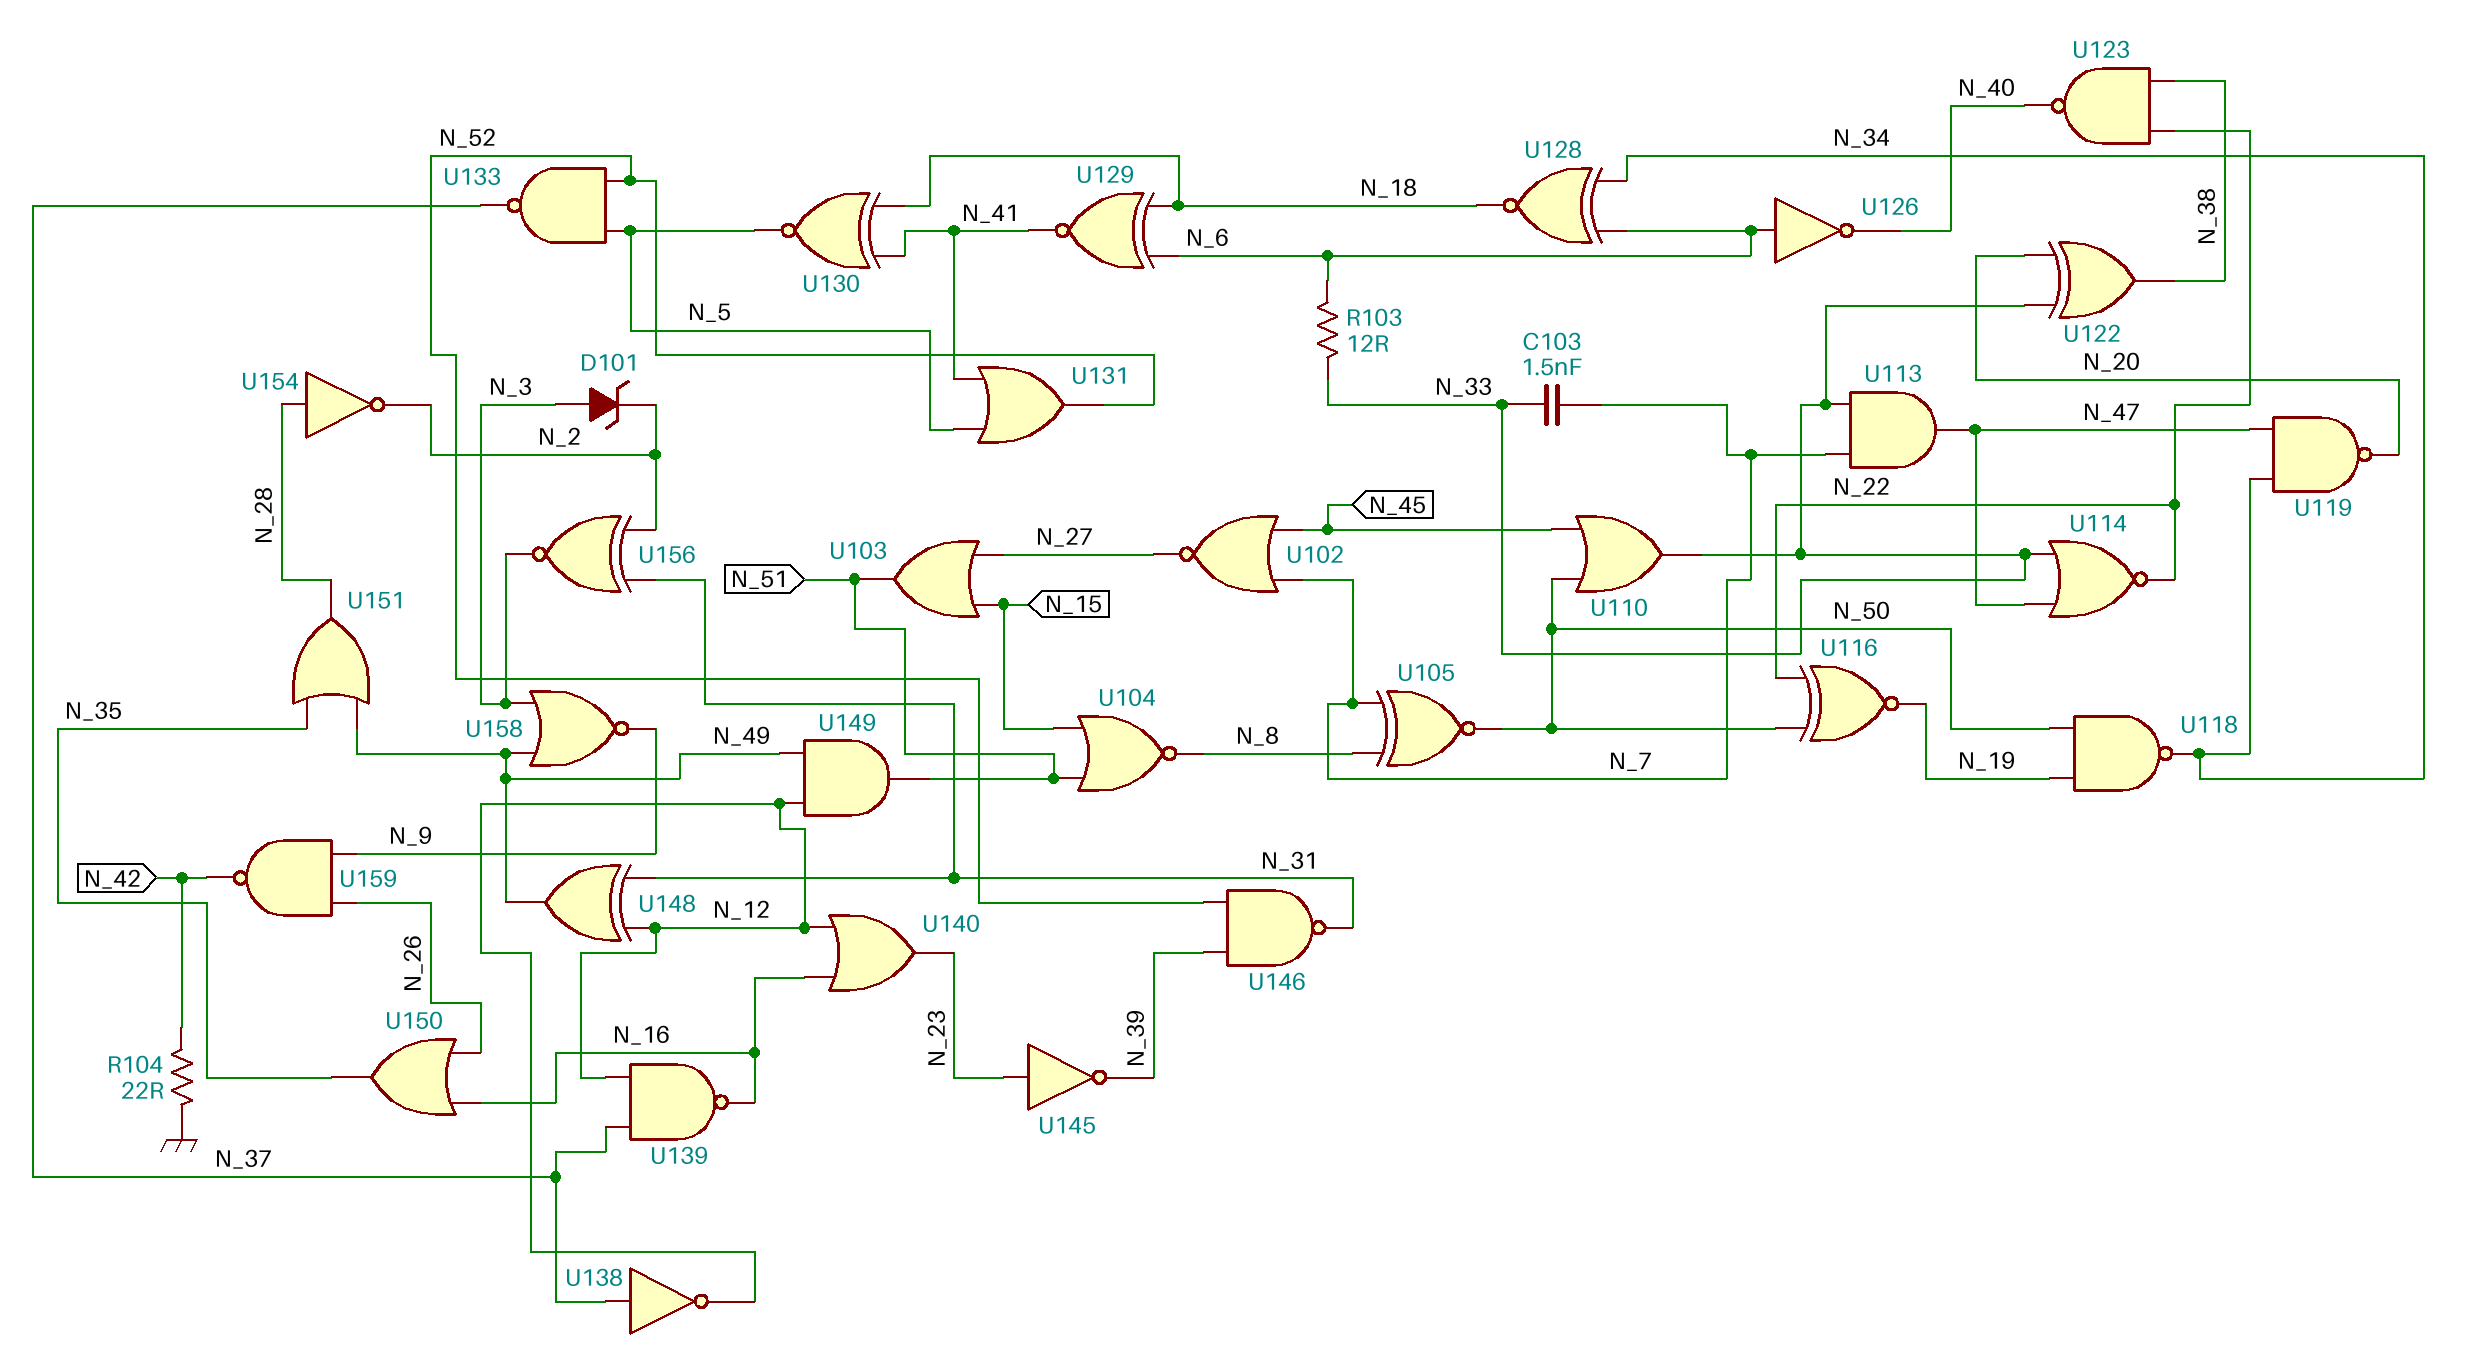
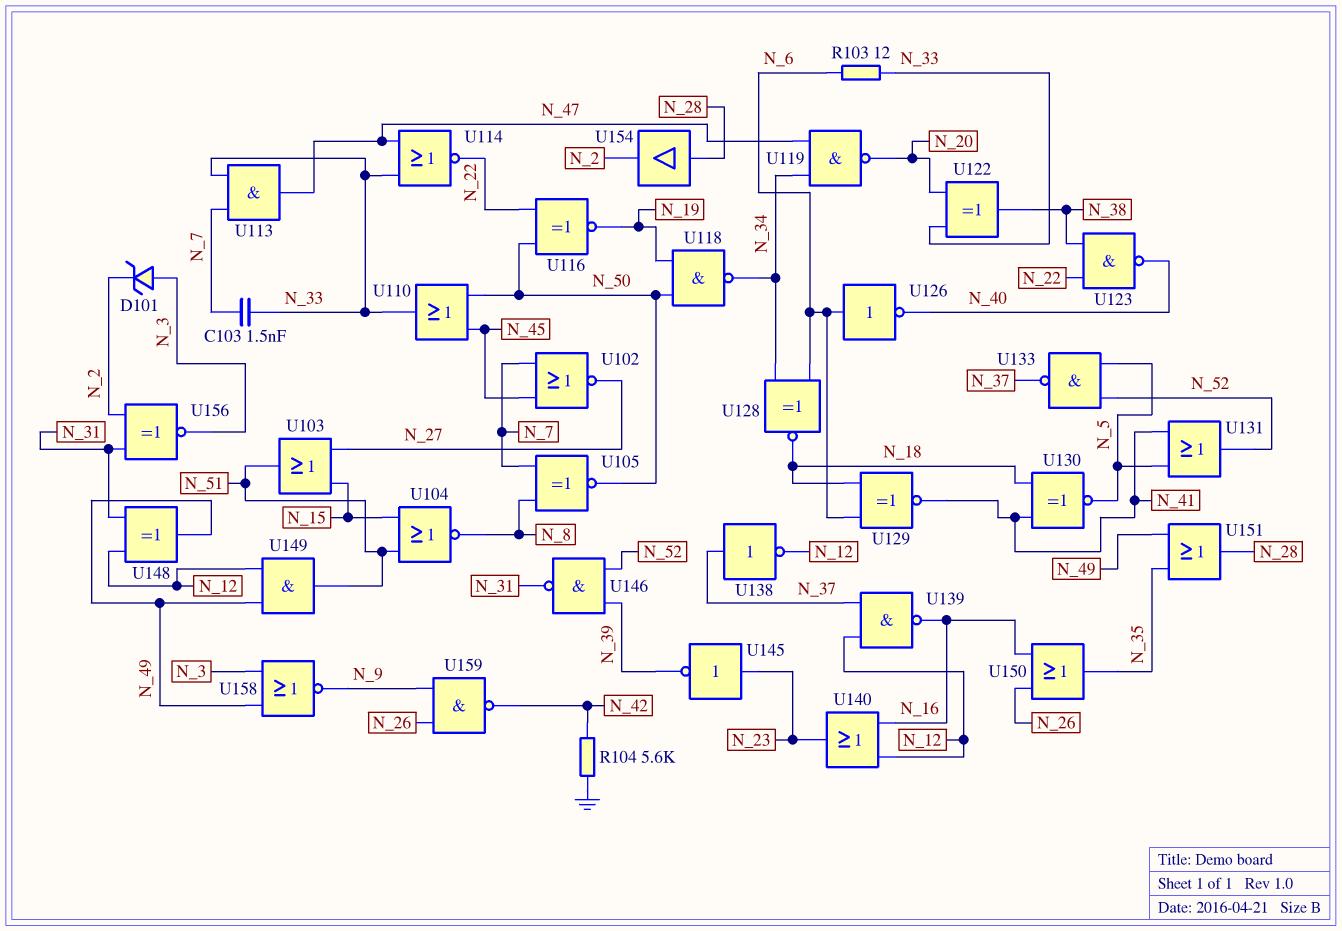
R104: 22 (GND, N_42) -> 5.6k (GND, N_42)
U154: NOT (in N_28, out N_2) -> buffer (in N_28, out N_2)

